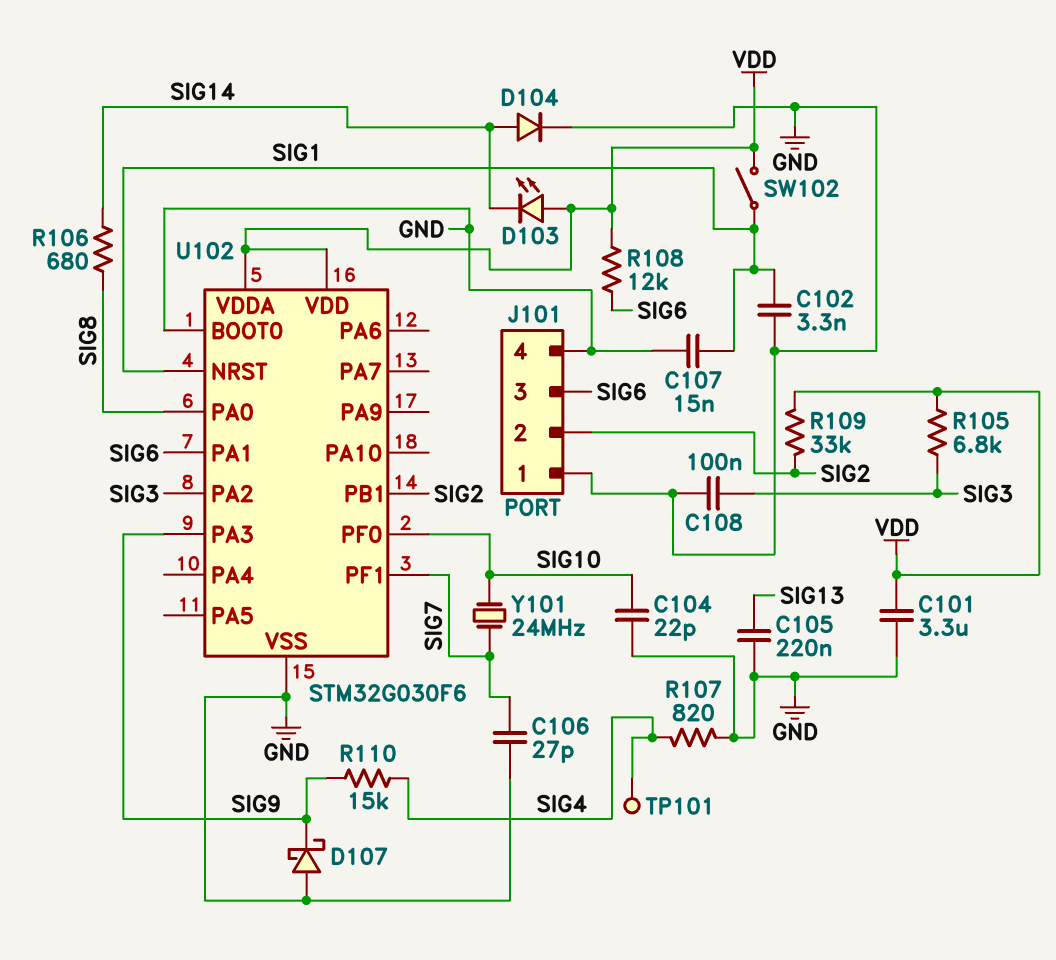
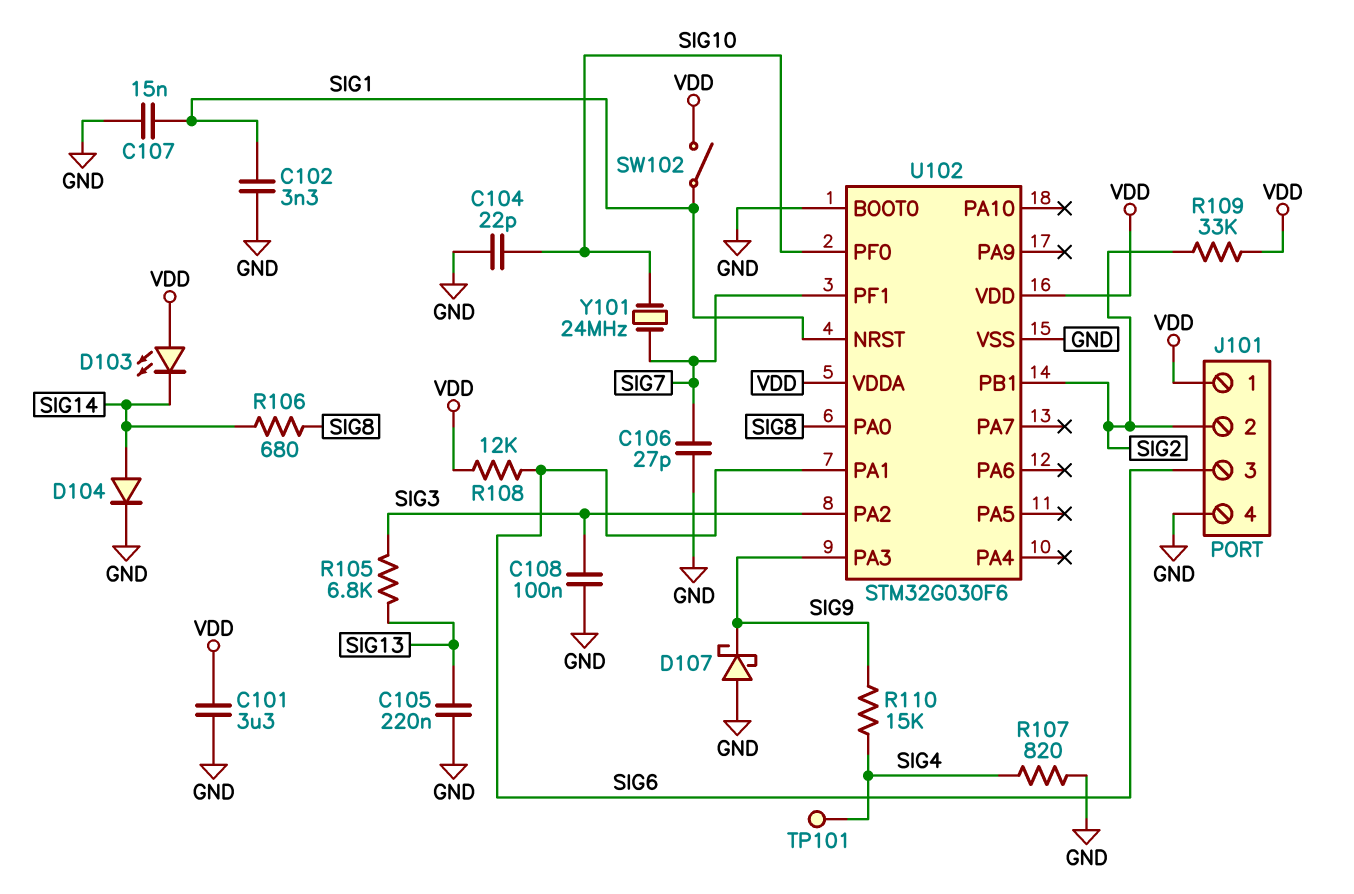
J101 pin 1: GND -> VDD
R105: 6.8k (SIG3, VDD) -> 6.8k (SIG3, SIG13)

